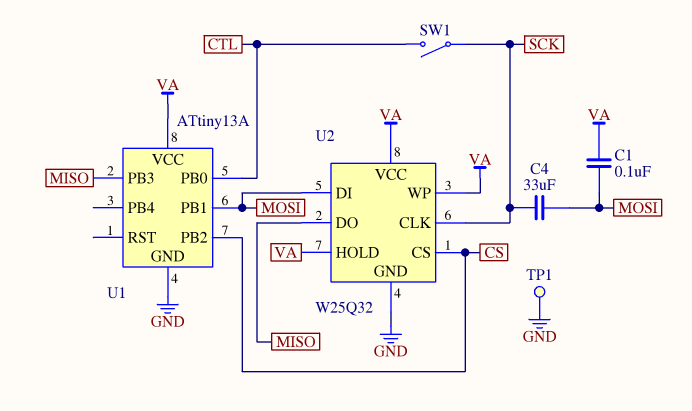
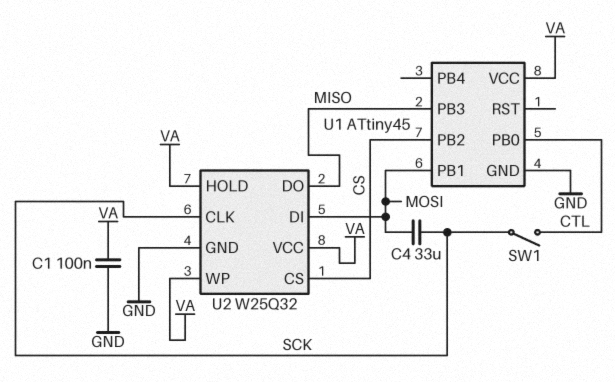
C1: 100nF (MOSI, VA) -> 100nF (GND, VA)
TP1: test point (GND) -> none
U1: ATtiny13A -> ATtiny45

